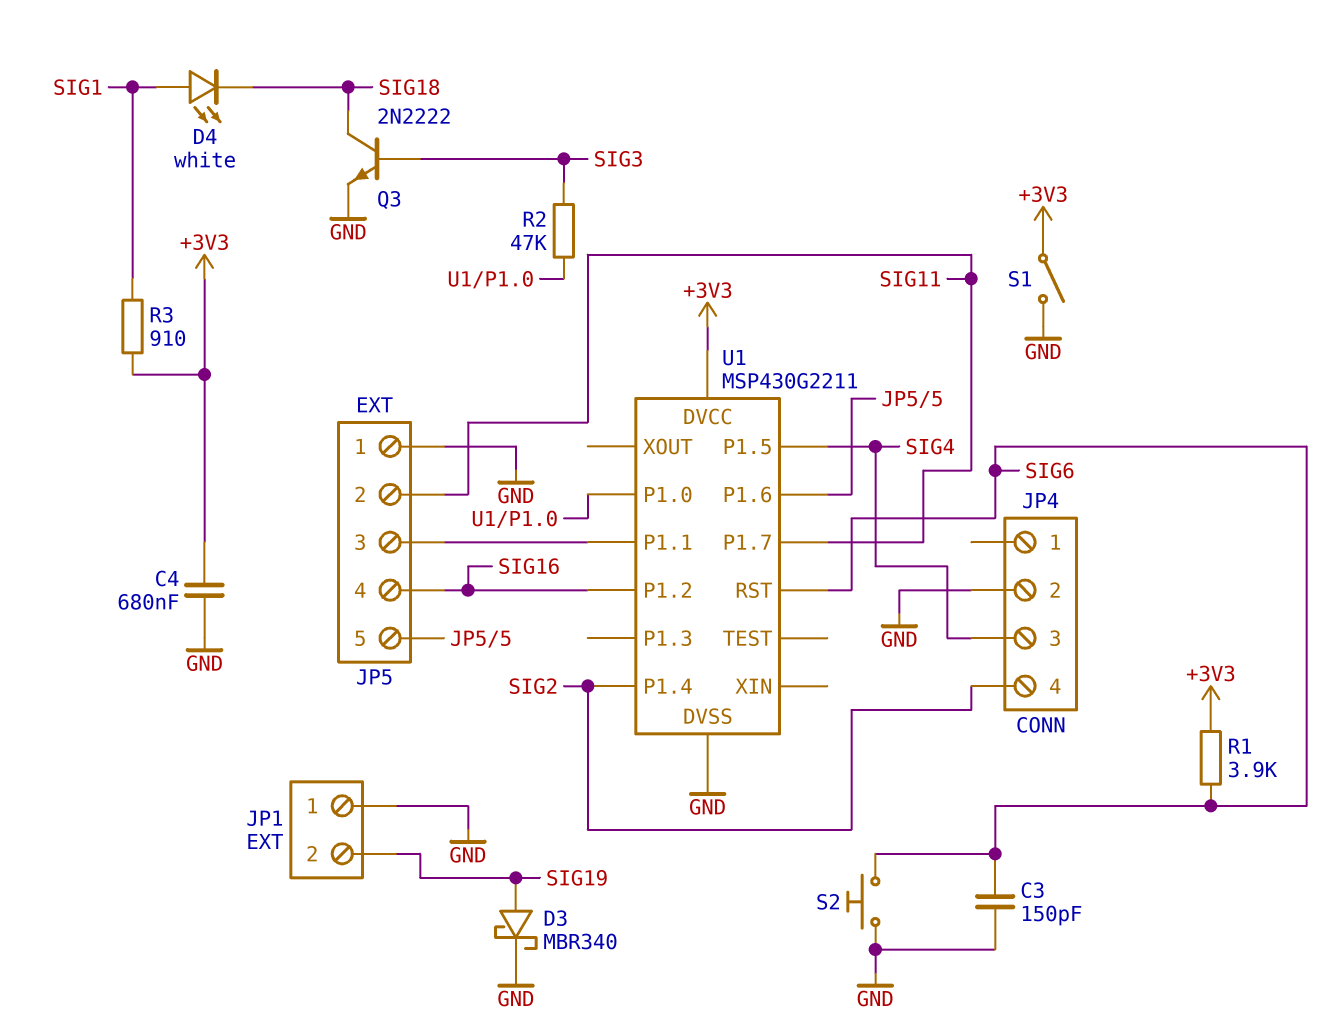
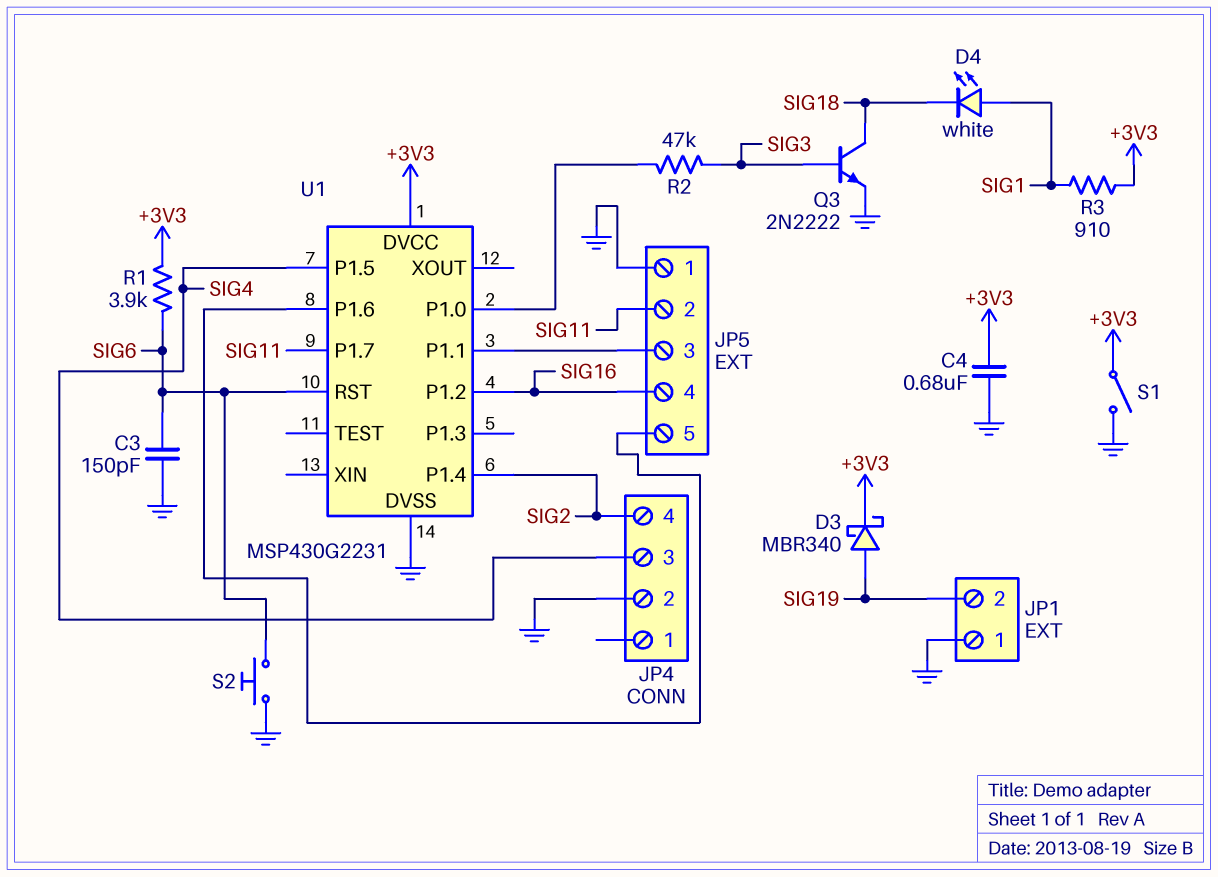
D3: schottky MBR340 (A SIG19, K GND) -> schottky MBR340 (A SIG19, K +3V3)
U1: MSP430G2211 -> MSP430G2231

